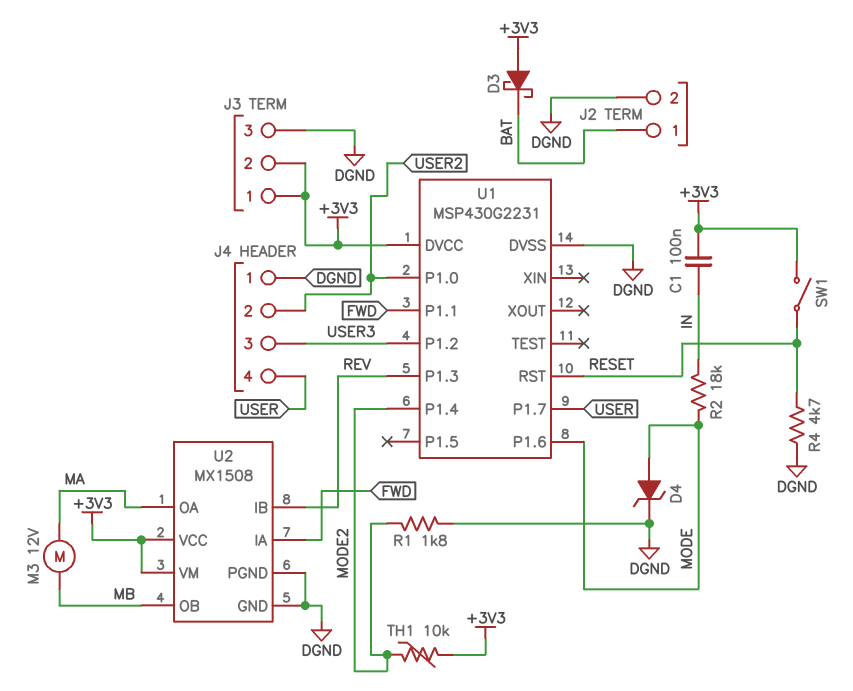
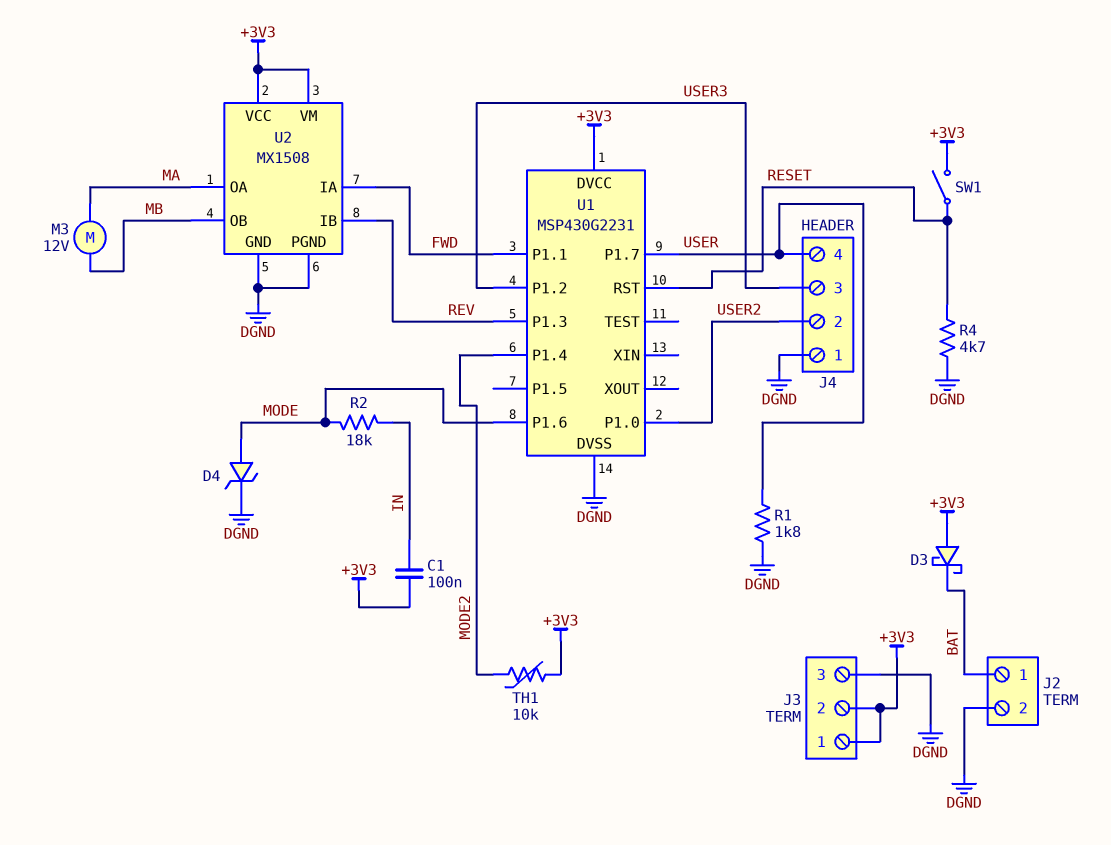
R1: 1.8k (DGND, MODE2) -> 1.8k (DGND, USER)

